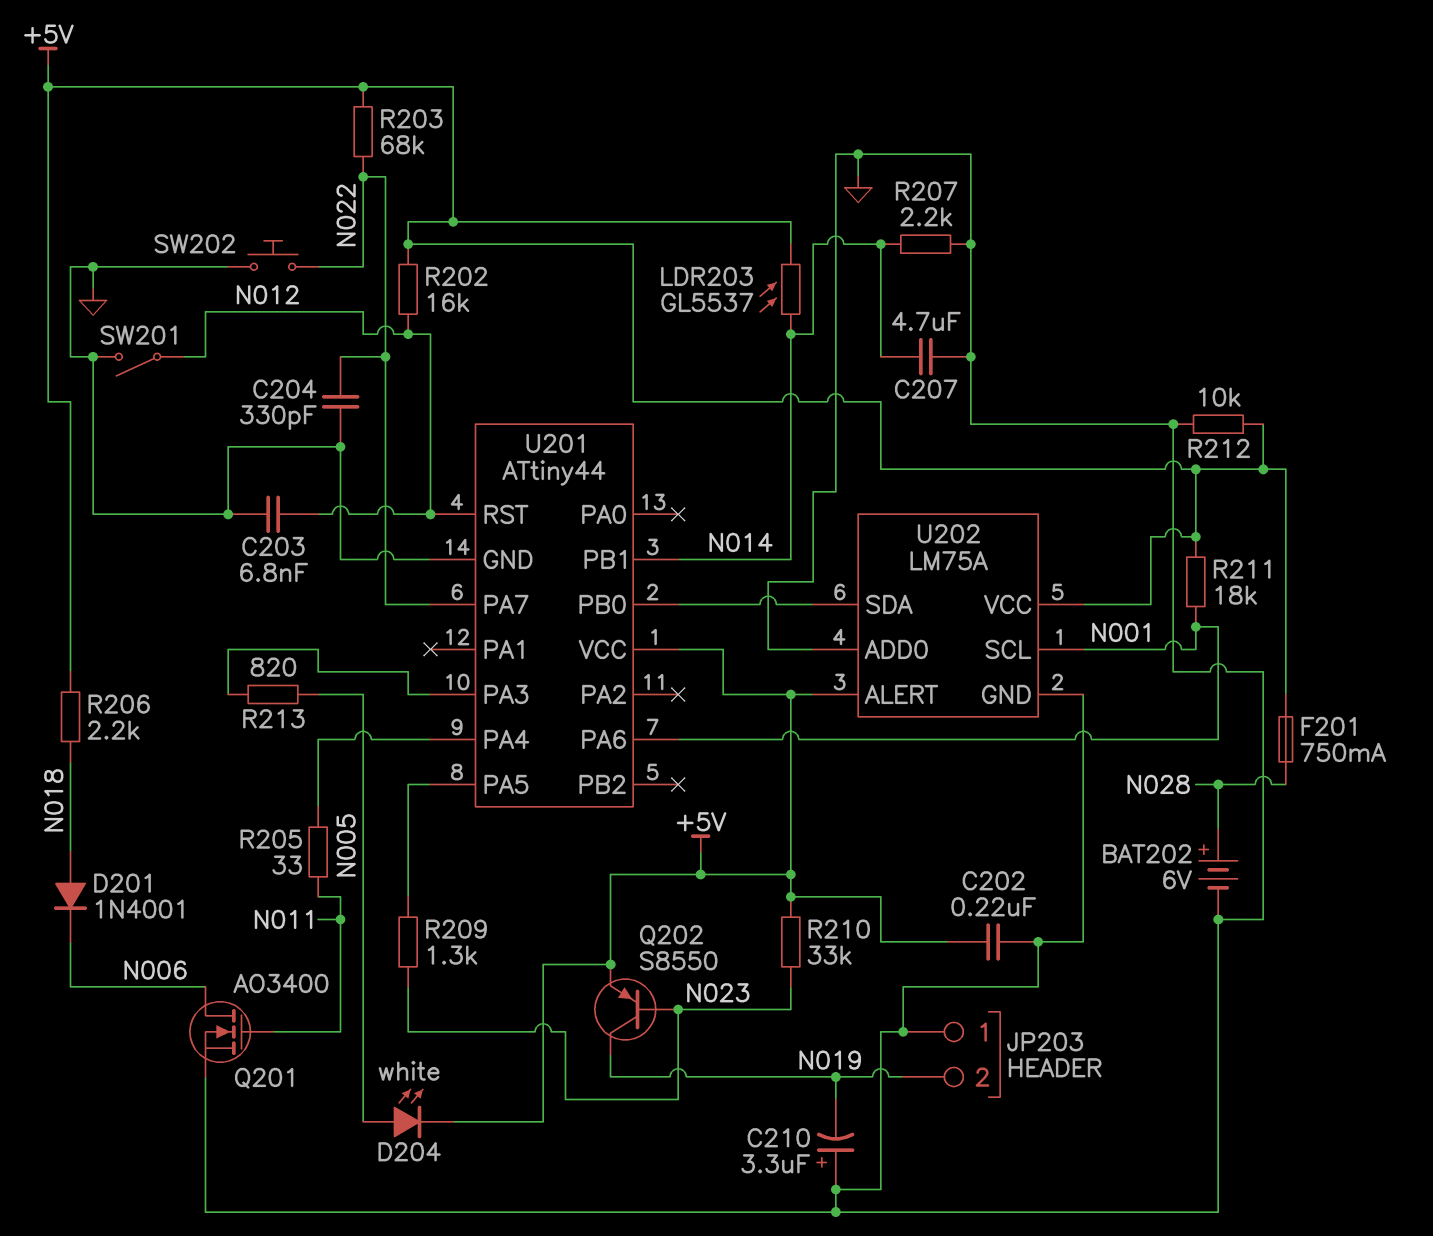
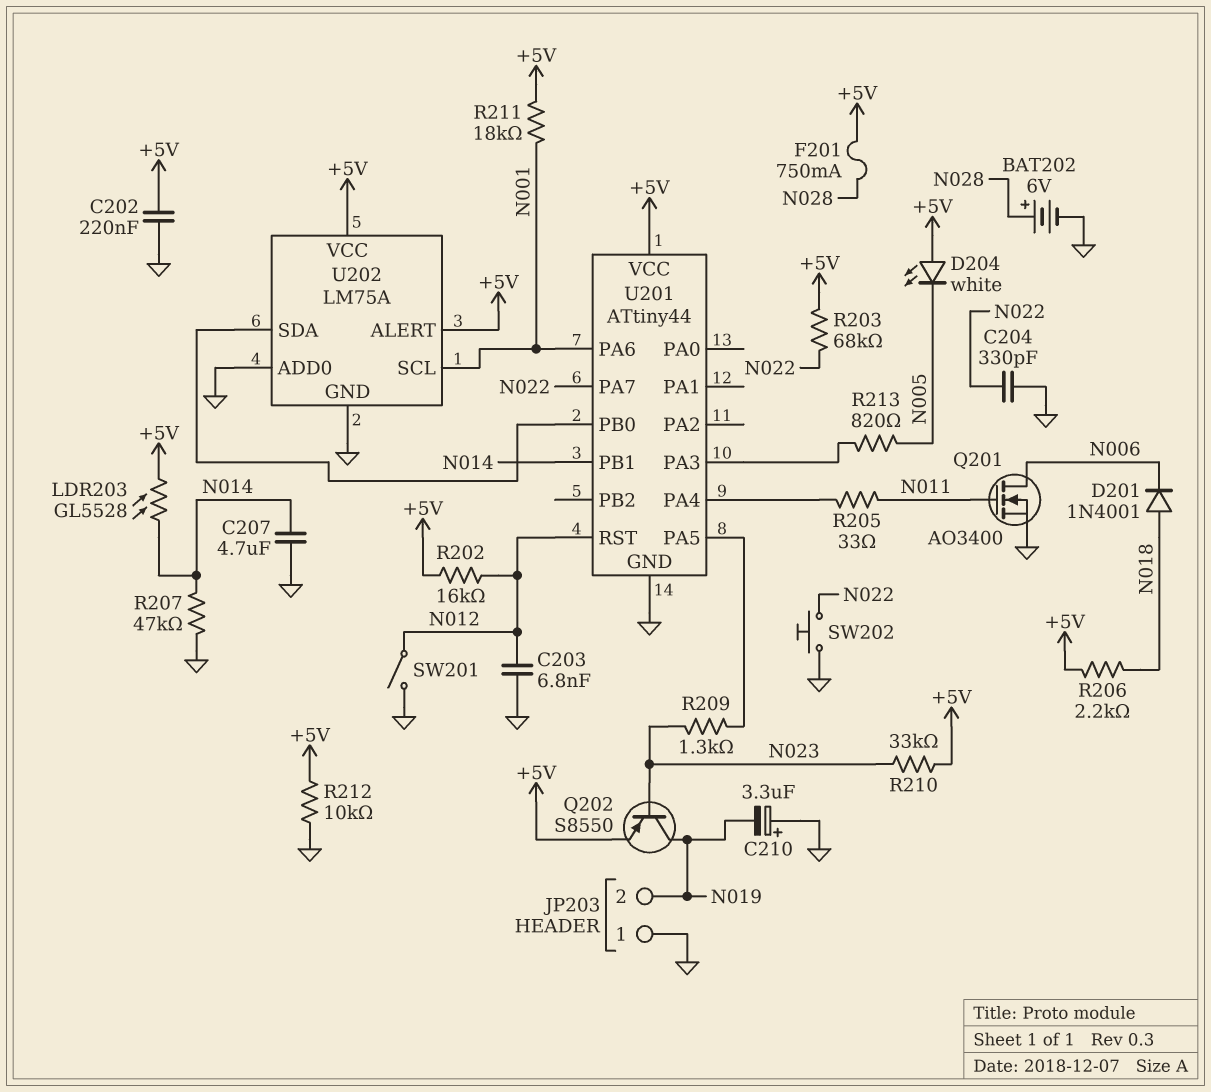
D204: LED white (A N005, K +5V) -> LED white (A +5V, K N005)
LDR203: GL5537 (+5V, N014) -> GL5528 (+5V, N014)
R207: 2.2k (GND, N014) -> 47k (GND, N014)

